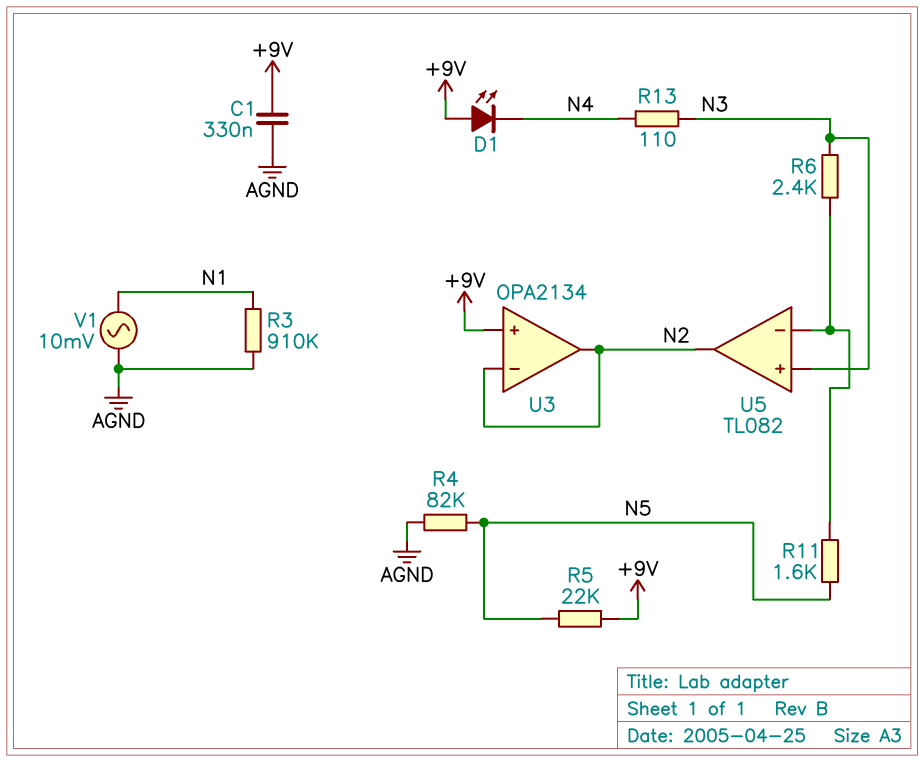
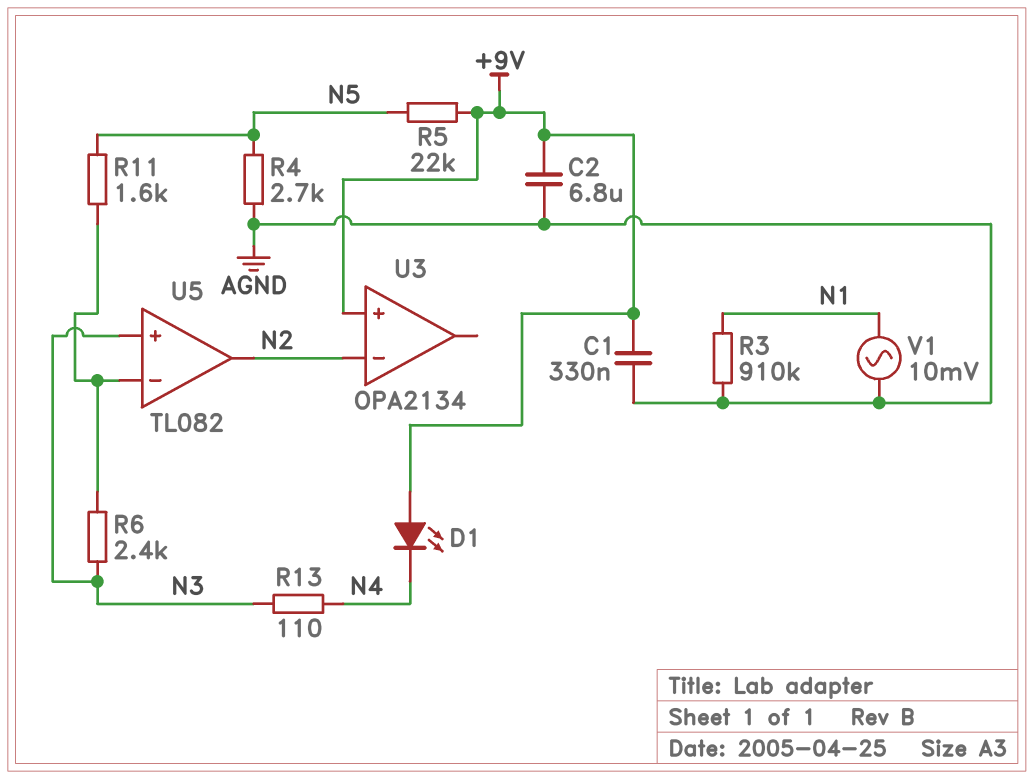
C2: none -> 6.8uF (+9V, AGND)
R4: 82k (AGND, N5) -> 2.7k (AGND, N5)
U3 pin out: N2 -> none

